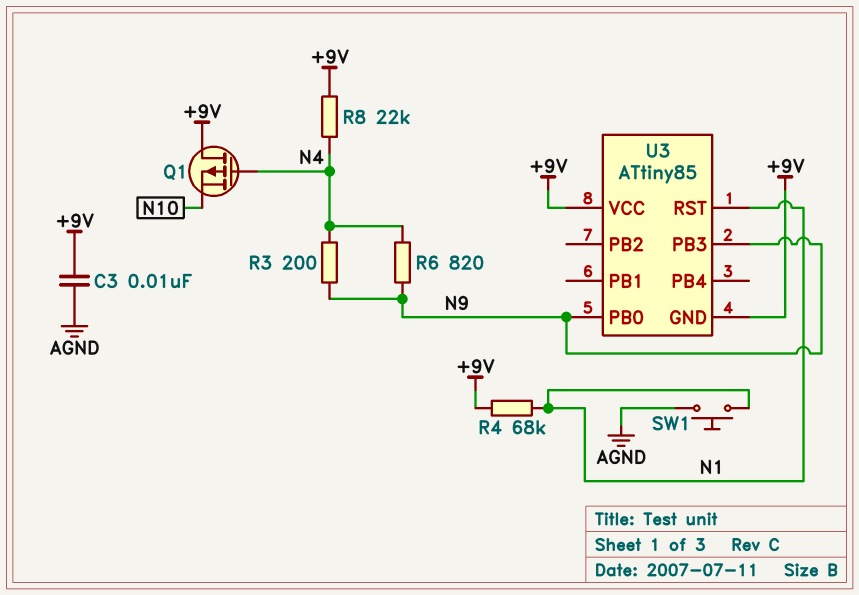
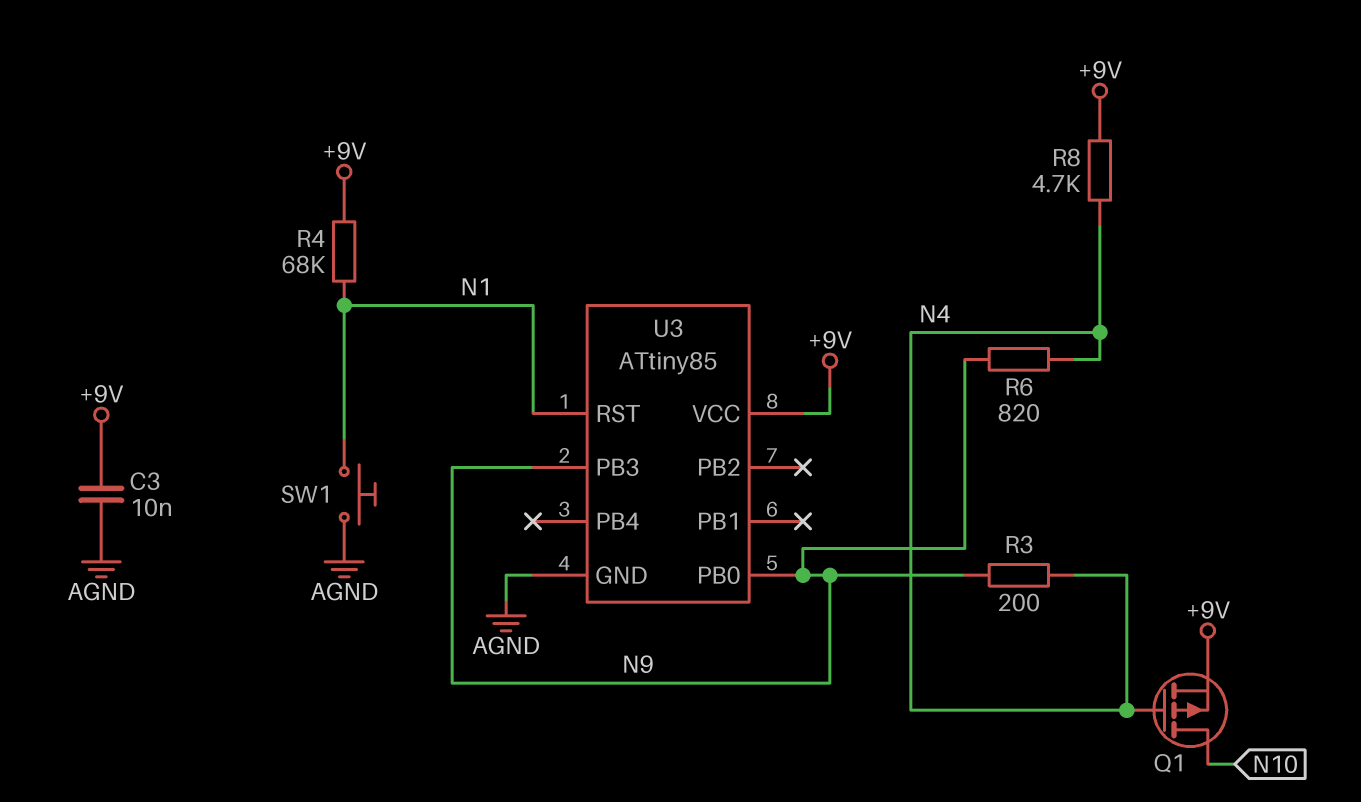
Q1: PMOS (G N4, D +9V, S N10) -> PMOS (G N4, D N10, S +9V)
R8: 22k (+9V, N4) -> 4.7k (+9V, N4)
U3 pin GND: +9V -> AGND

